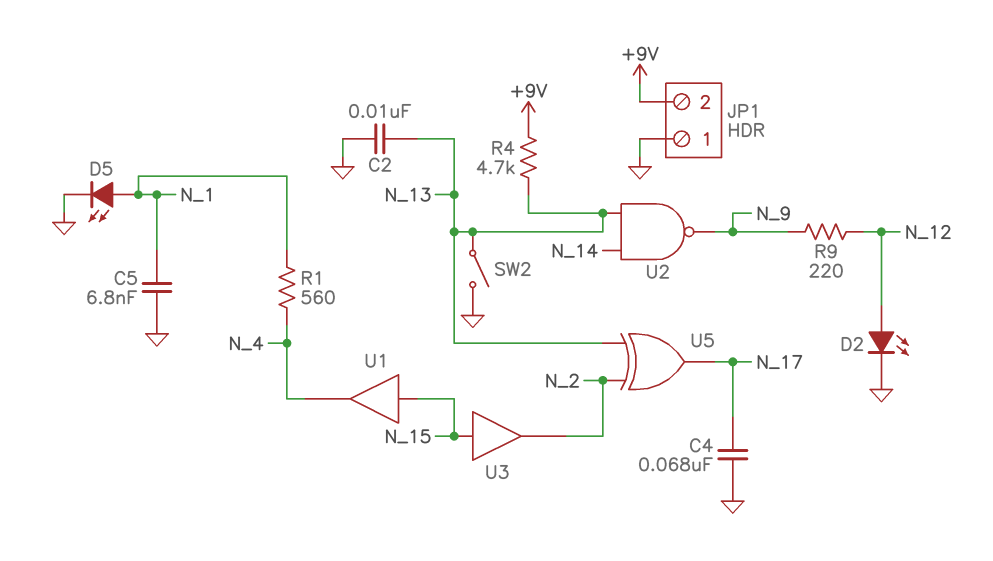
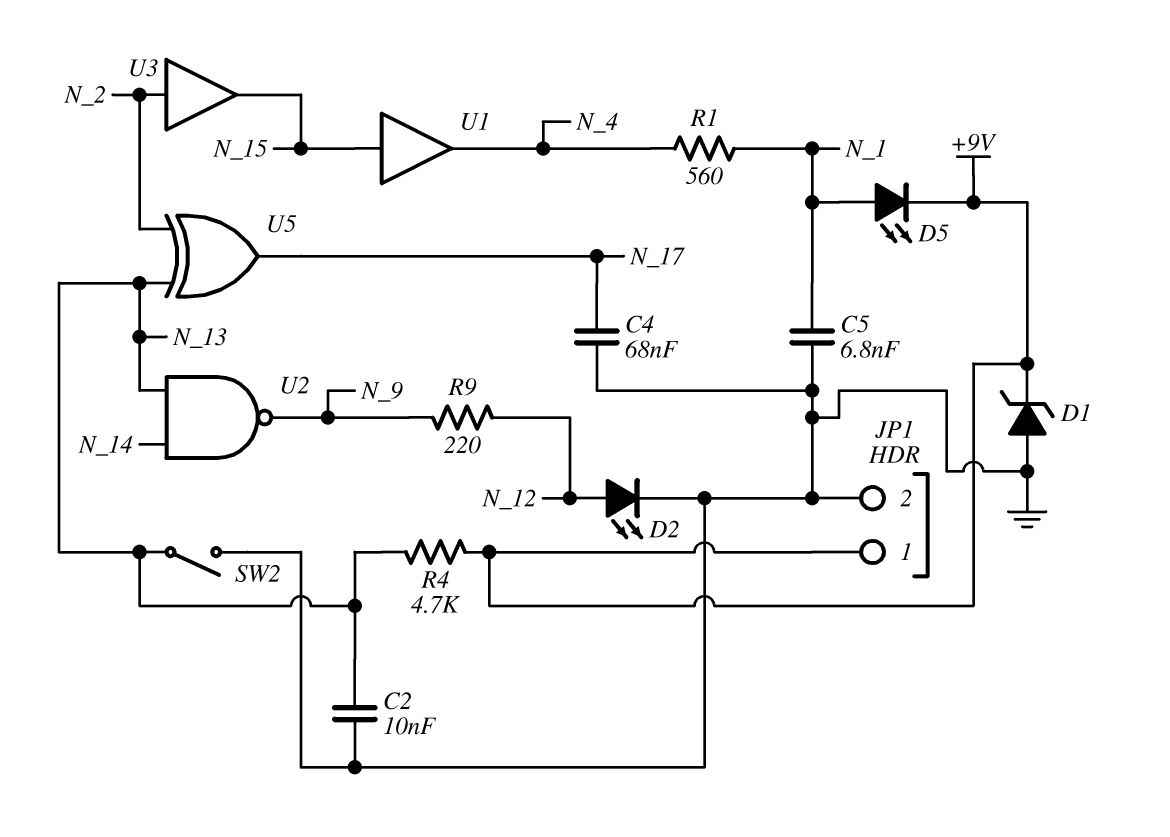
D1: none -> zener (A GND, K +9V)
D5: LED (A N_1, K GND) -> LED (A N_1, K +9V)
JP1 pin 1: GND -> +9V
JP1 pin 2: +9V -> GND
U3: buffer (in N_15, out N_2) -> buffer (in N_2, out N_15)

